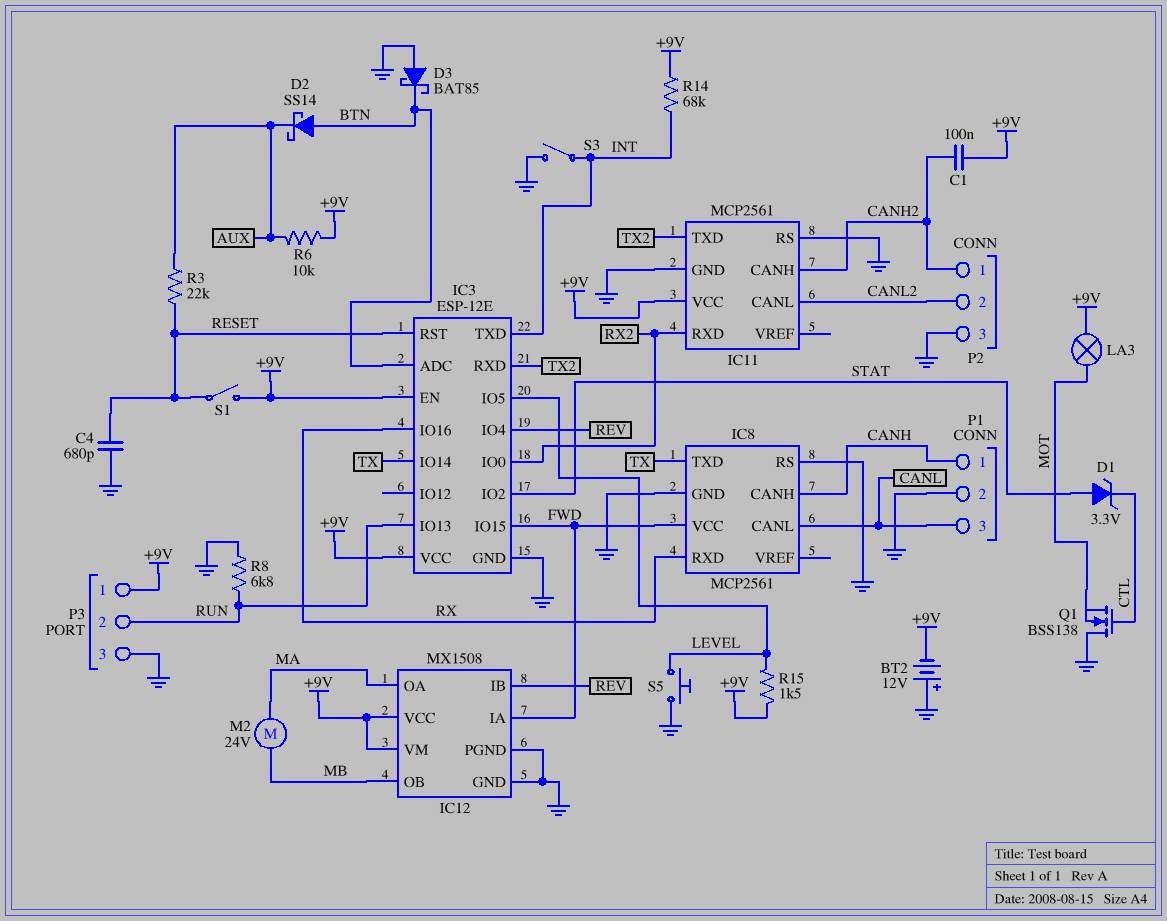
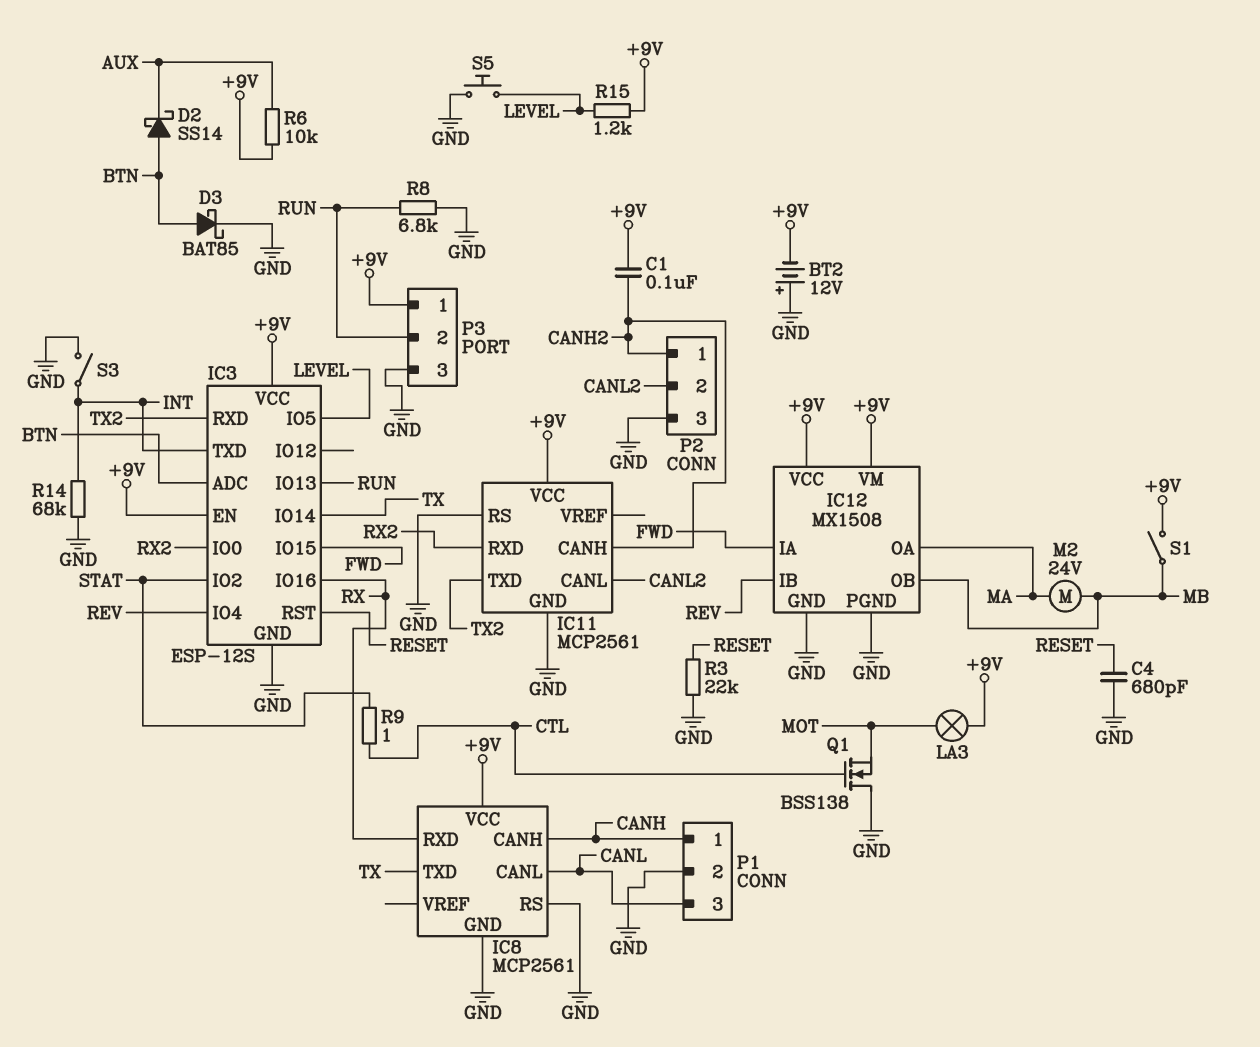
D1: zener 3.3V (A STAT, K CTL) -> none
D3: schottky BAT85 (A GND, K BTN) -> schottky BAT85 (A BTN, K GND)
IC3: ESP-12E -> ESP-12S
IC8 pin VCC: FWD -> +9V
R3: 22k (AUX, RESET) -> 22k (GND, RESET)
R9: none -> 1 (CTL, STAT)
R14: 68k (+9V, INT) -> 68k (GND, INT)
R15: 1.5k (+9V, LEVEL) -> 1.2k (+9V, LEVEL)
S1: switch (+9V, RESET) -> switch (+9V, MB)

